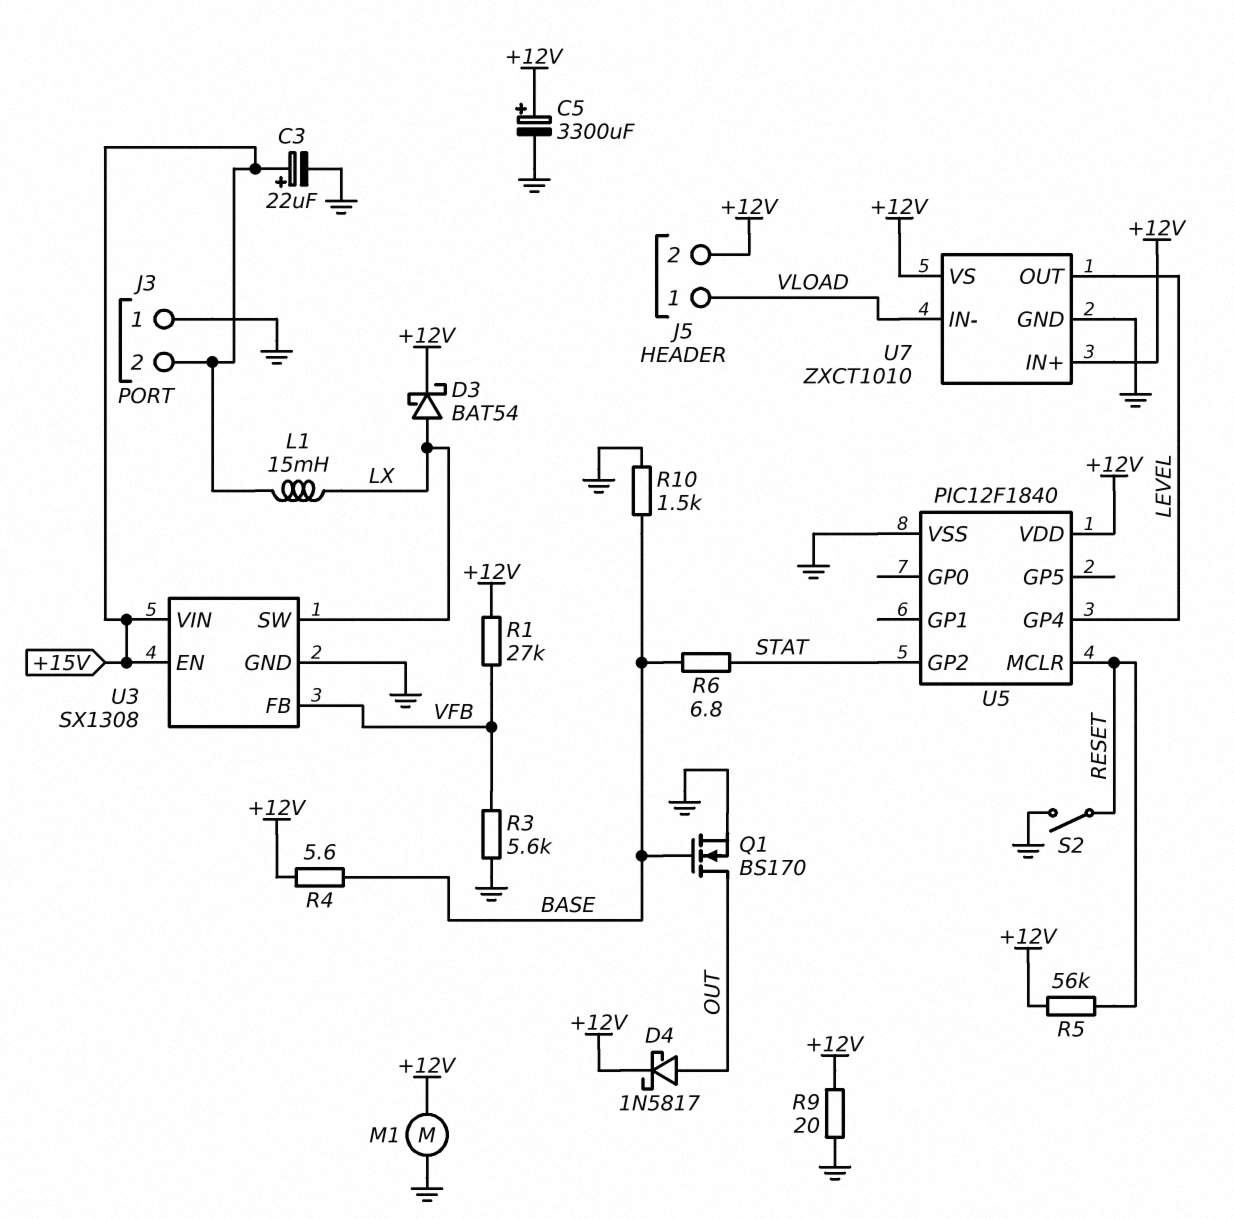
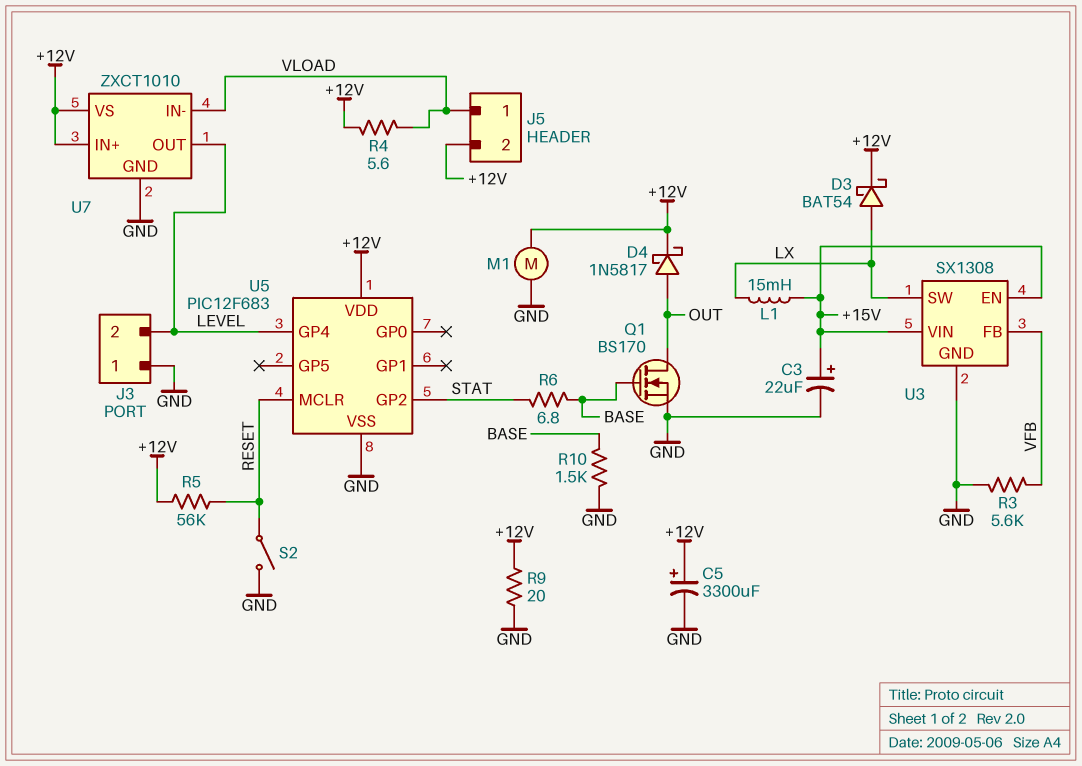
J3 pin 2: +15V -> LEVEL
R1: 27k (+12V, VFB) -> none
R4: 5.6 (+12V, BASE) -> 5.6 (+12V, VLOAD)
U5: PIC12F1840 -> PIC12F683

